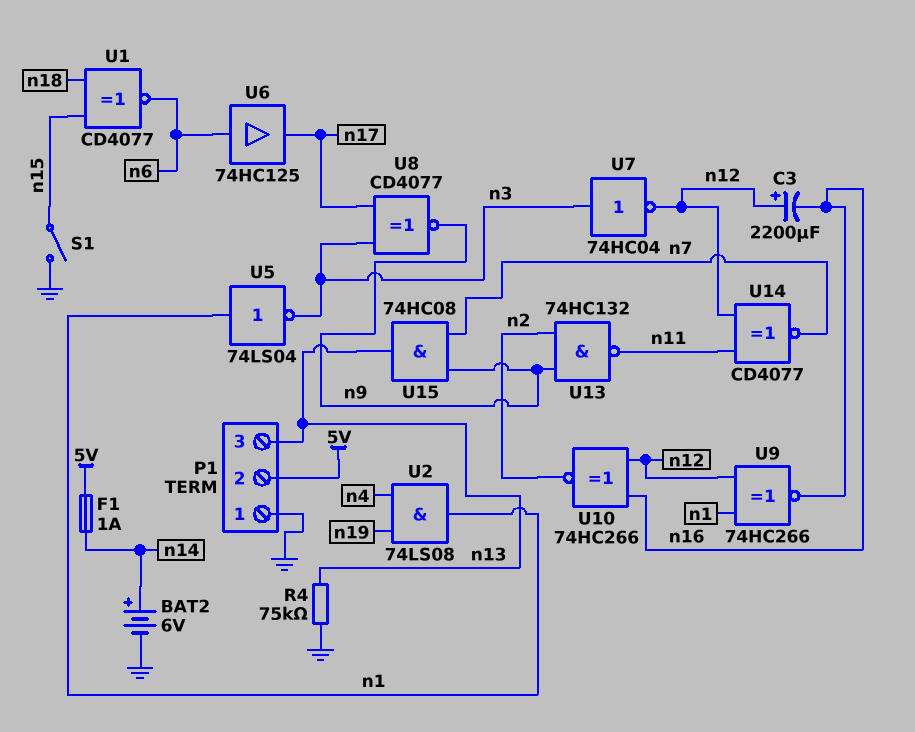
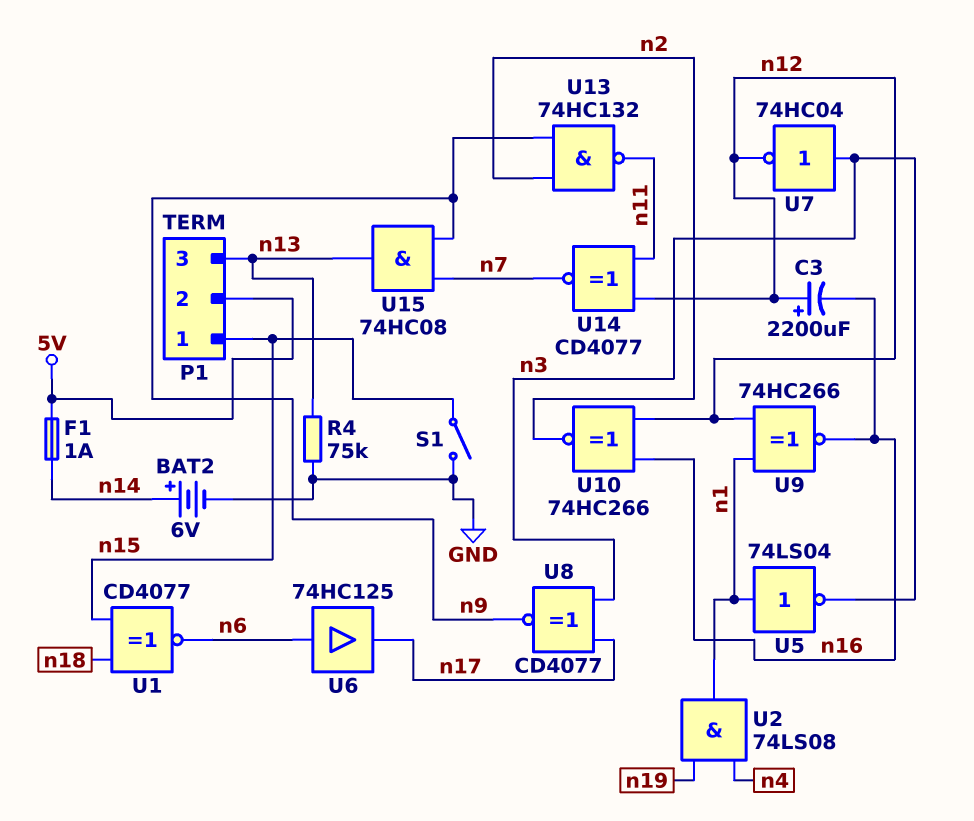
P1 pin 1: GND -> n15

